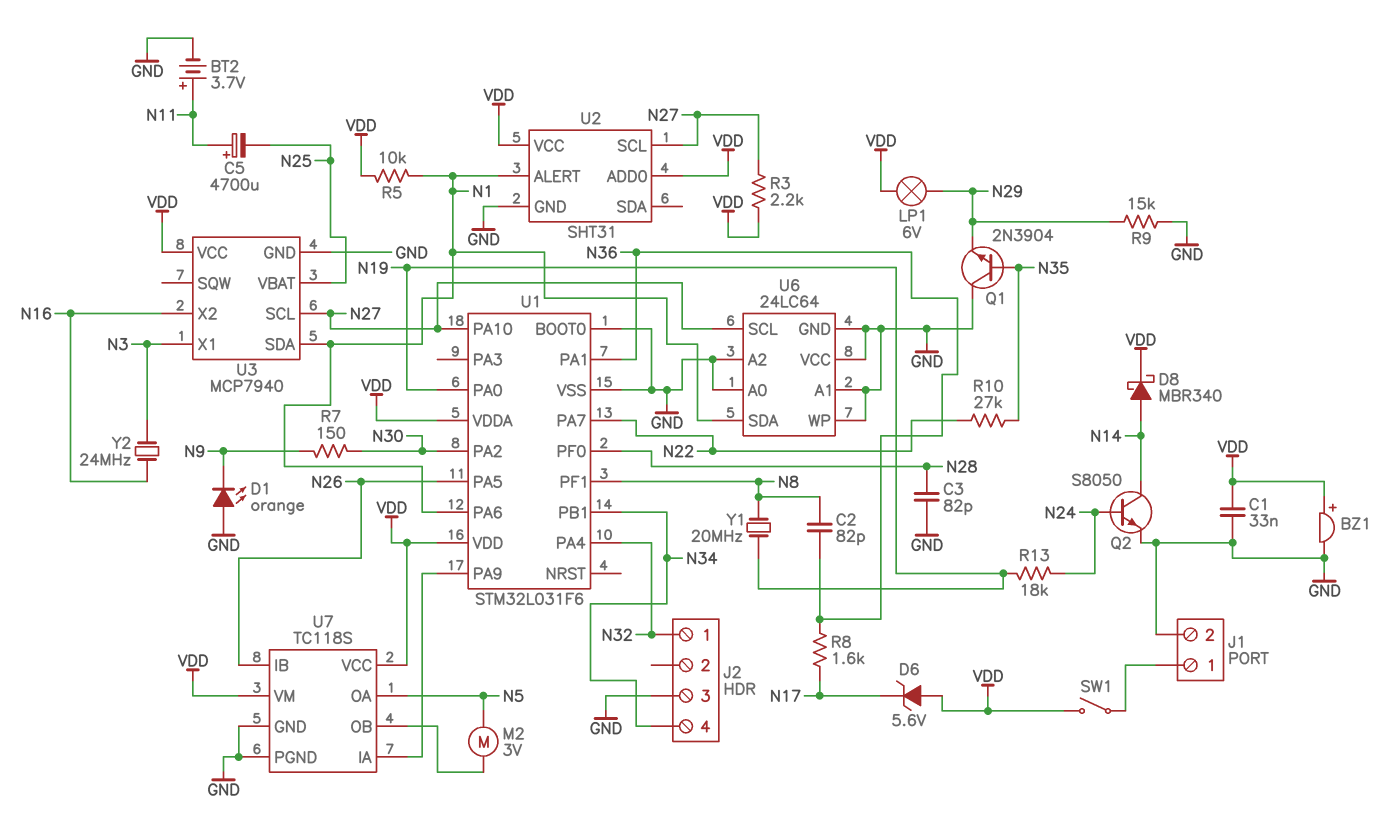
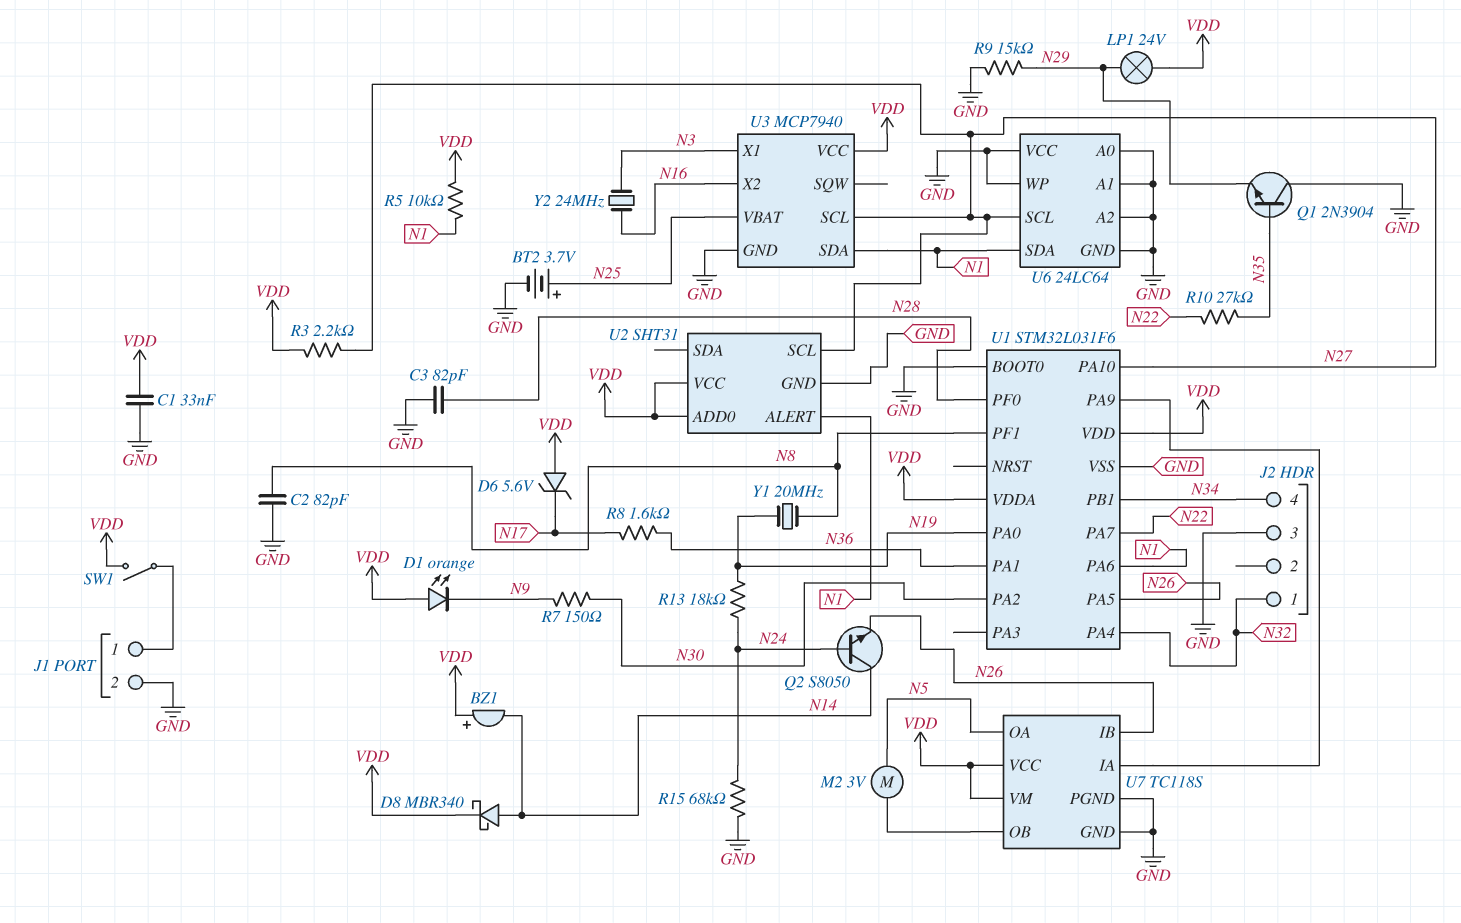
BT2: 3.7V (plus N11, minus GND) -> 3.7V (plus N25, minus GND)
BZ1: buzzer (plus VDD, minus GND) -> buzzer (plus VDD, minus N14)
C2: 82pF (N8, N36) -> 82pF (GND, N8)
C5: 4700uF (plus N11, minus N25) -> none
D1: LED orange (A GND, K N9) -> LED orange (A VDD, K N9)
LP1: lamp 6V (N29, VDD) -> lamp 24V (N29, VDD)
Q2: NPN S8050 (B N24, C N14, E GND) -> NPN S8050 (B N24, C N14, E N26)
R15: none -> 68k (GND, N24)

